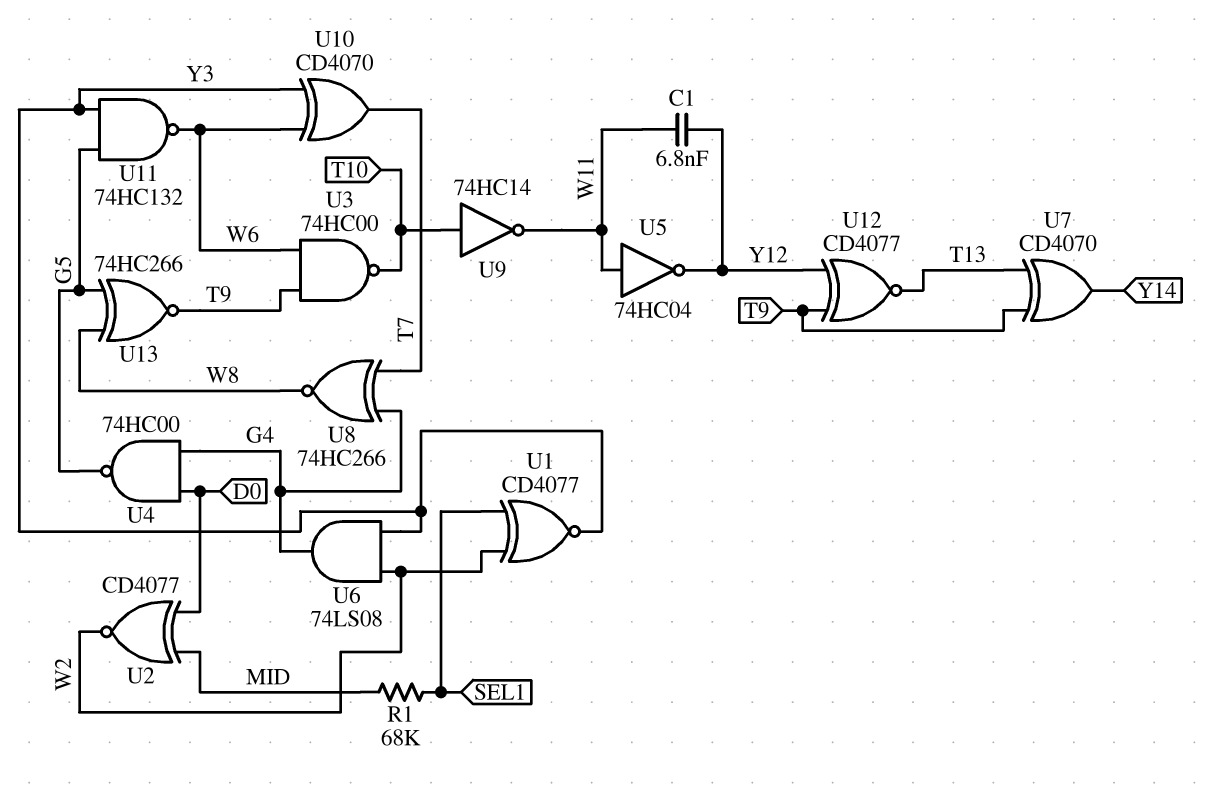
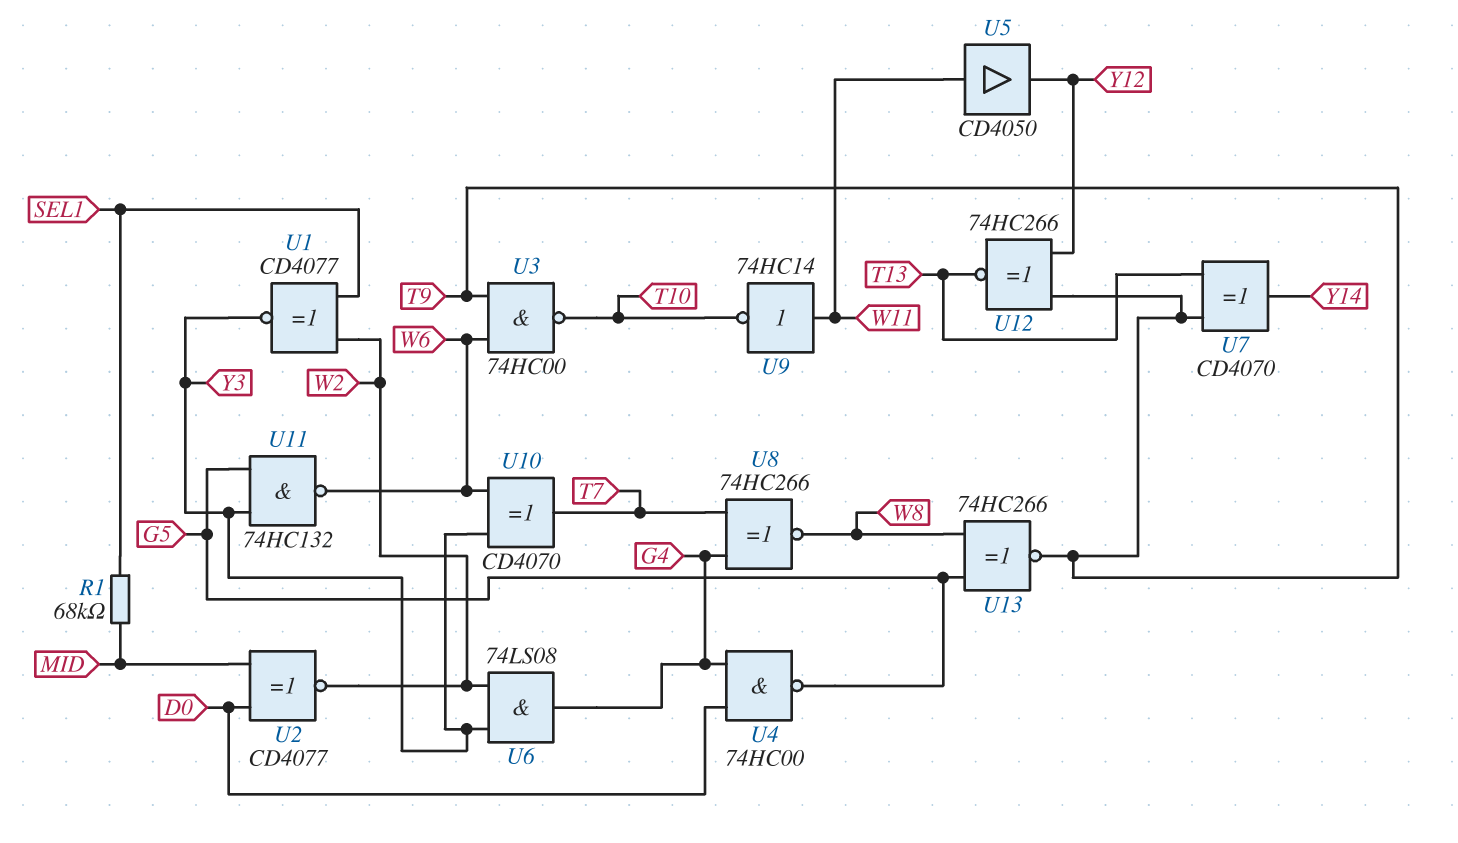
C1: 6.8nF (W11, Y12) -> none
U5: NOT 74HC04 (in W11, out Y12) -> buffer CD4050 (in W11, out Y12)
U9: NOT 74HC14 (in T10, out W11) -> NOT 74HC14 (in W11, out T10)
U12: XNOR CD4077 (in T9, in Y12, out T13) -> XNOR 74HC266 (in T9, in Y12, out T13)

